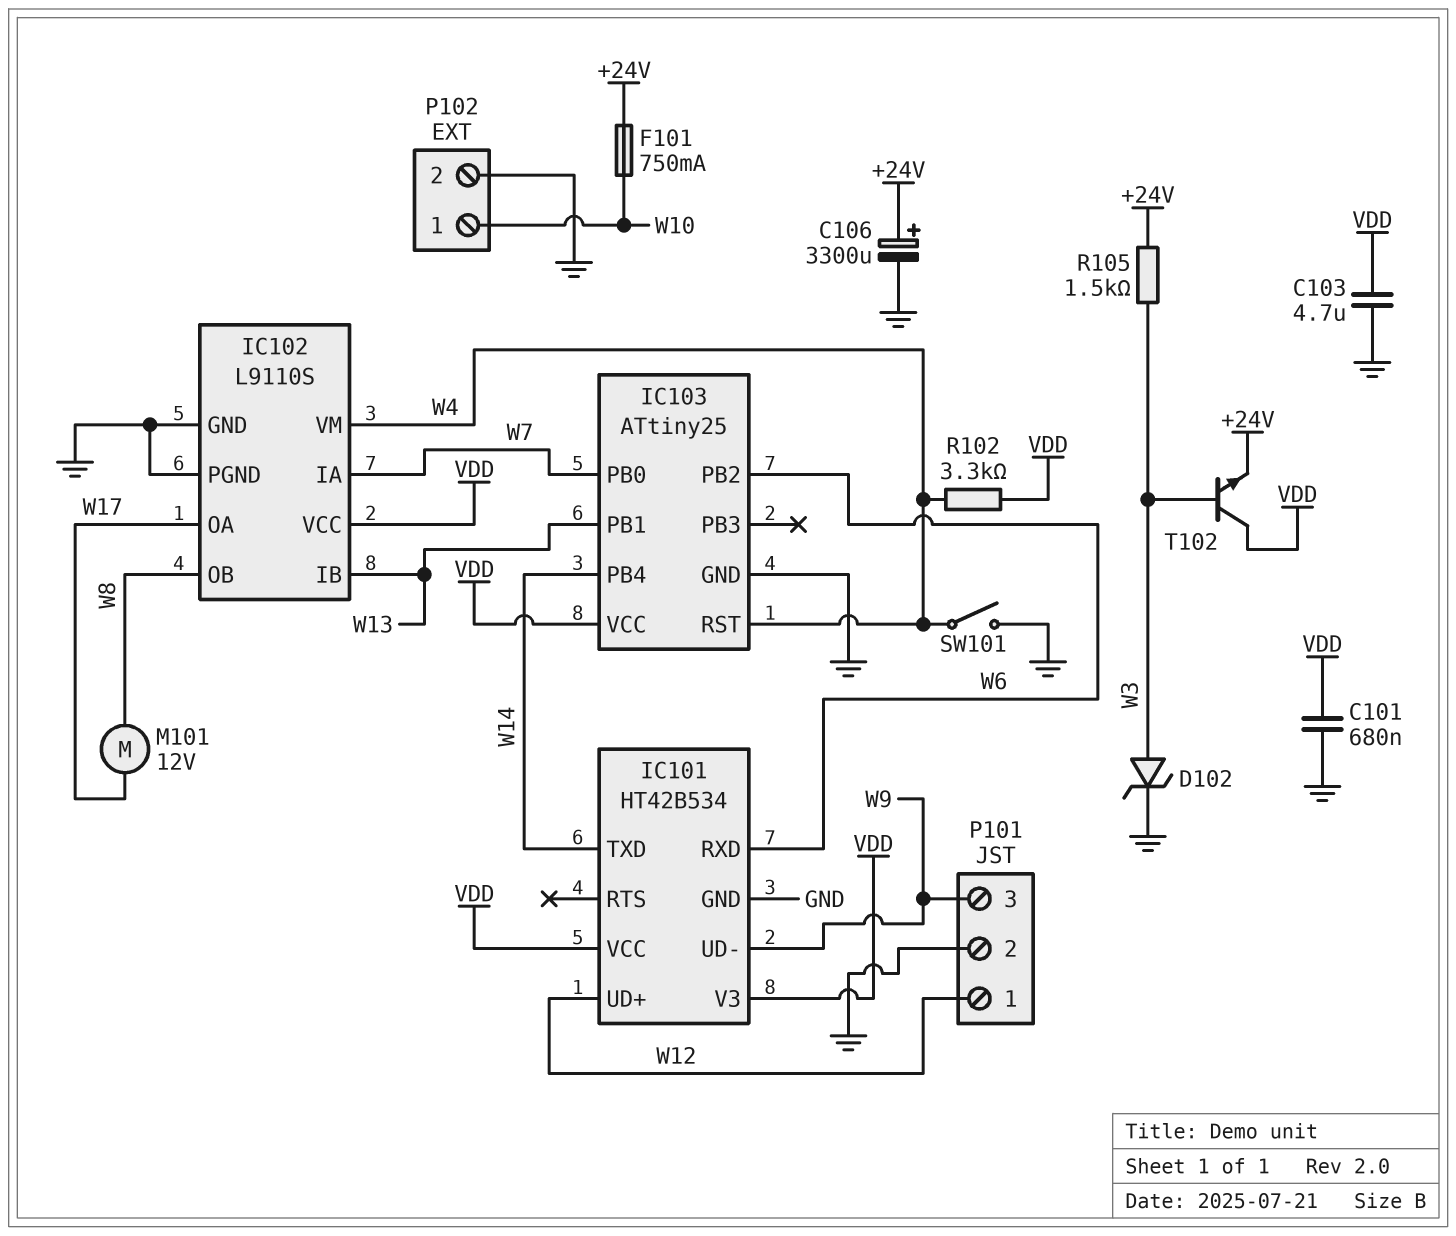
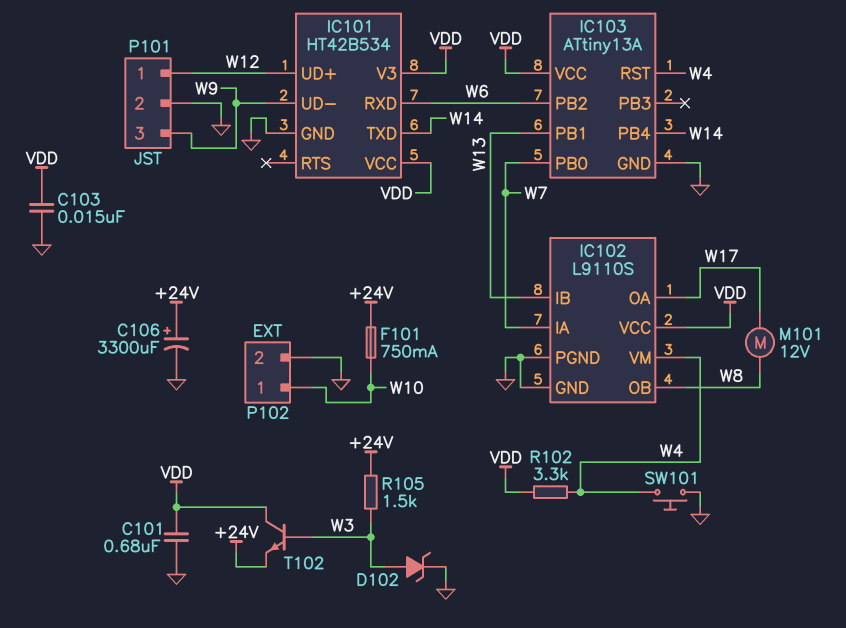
C103: 4.7uF (GND, VDD) -> 15nF (GND, VDD)
IC103: ATtiny25 -> ATtiny13A
SW101: switch (GND, W4) -> button (GND, W4)

